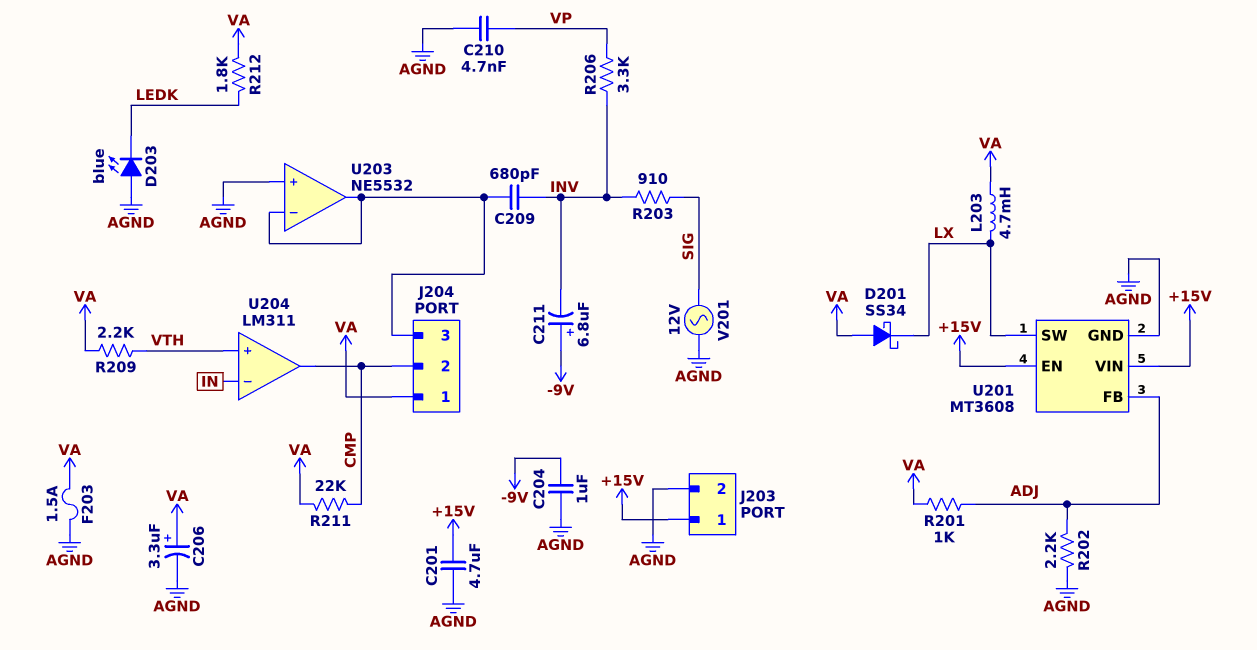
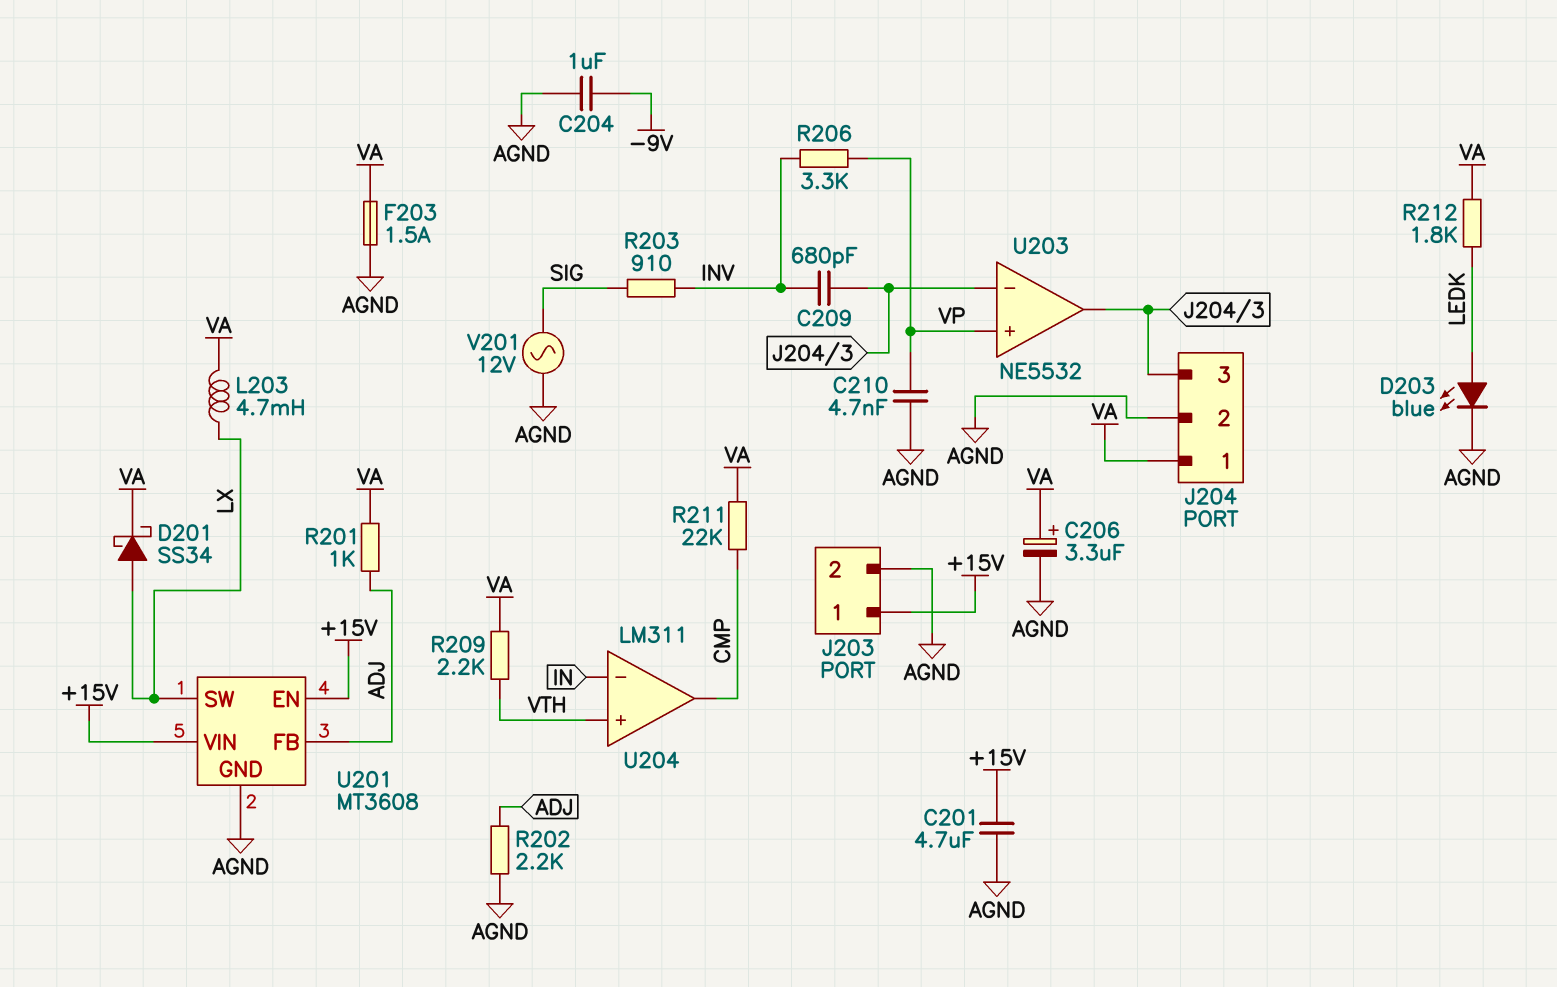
C211: 6.8uF (plus -9V, minus INV) -> none
D201: schottky SS34 (A VA, K LX) -> schottky SS34 (A LX, K VA)
D203: LED blue (A AGND, K LEDK) -> LED blue (A LEDK, K AGND)
J204 pin 2: CMP -> AGND
U203 pin in+: AGND -> VP

